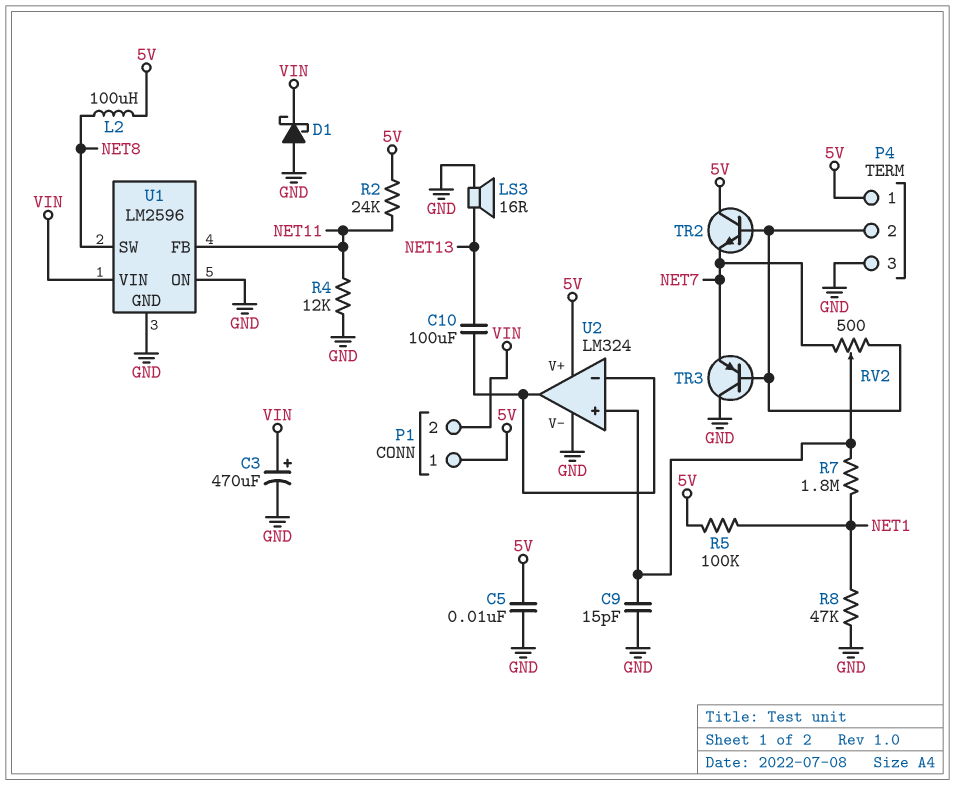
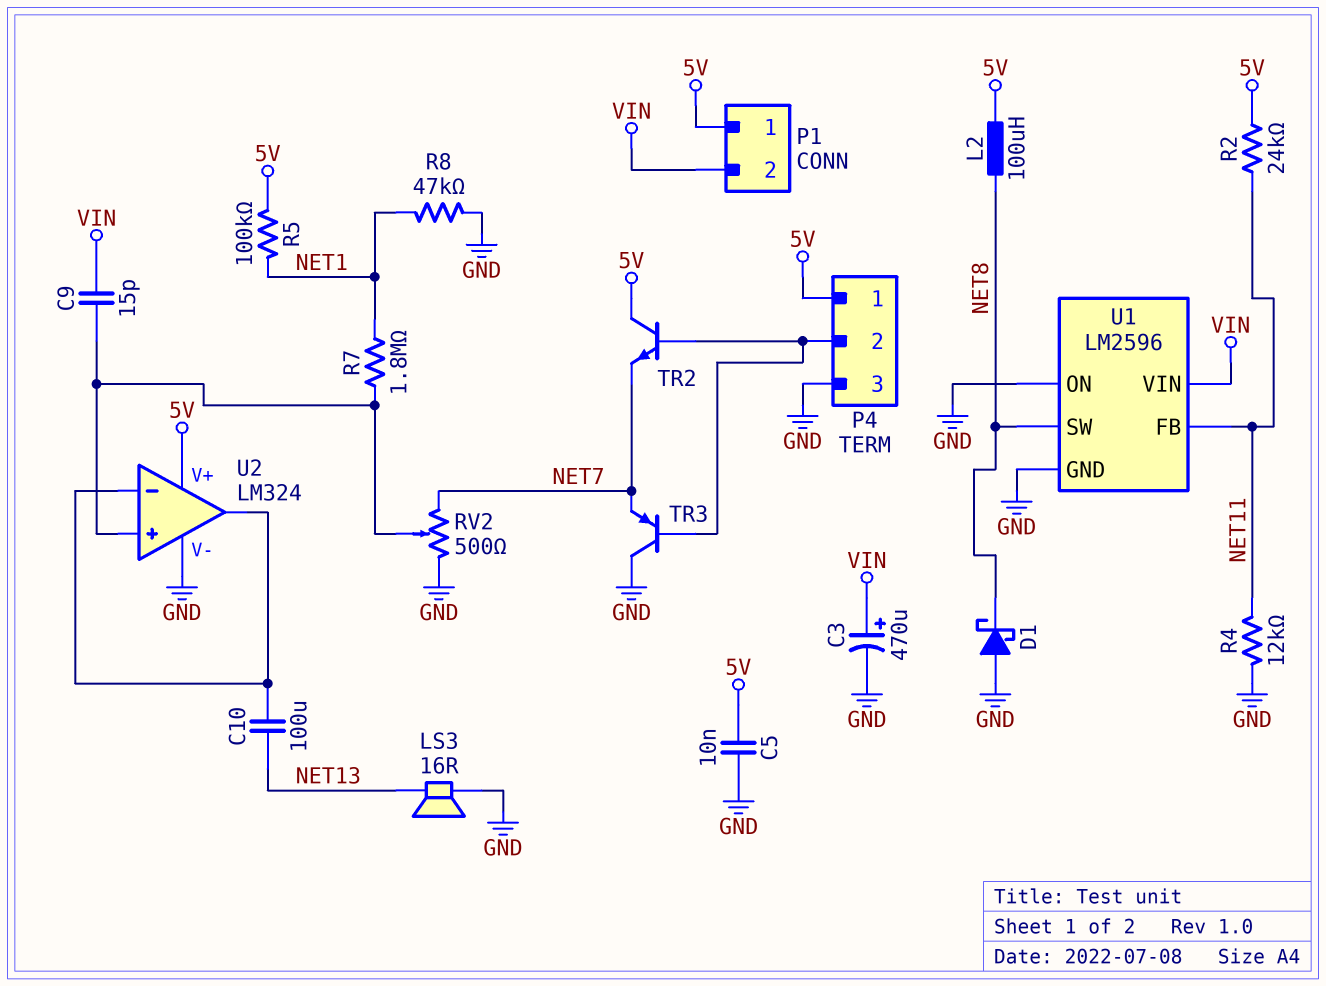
C9: 15pF (GND, U2/in+) -> 15pF (U2/in+, VIN)
D1: schottky (A GND, K VIN) -> schottky (A GND, K NET8)
RV2: 500 (NET7, P4/2, wiper U2/in+) -> 500 (GND, NET7, wiper U2/in+)

